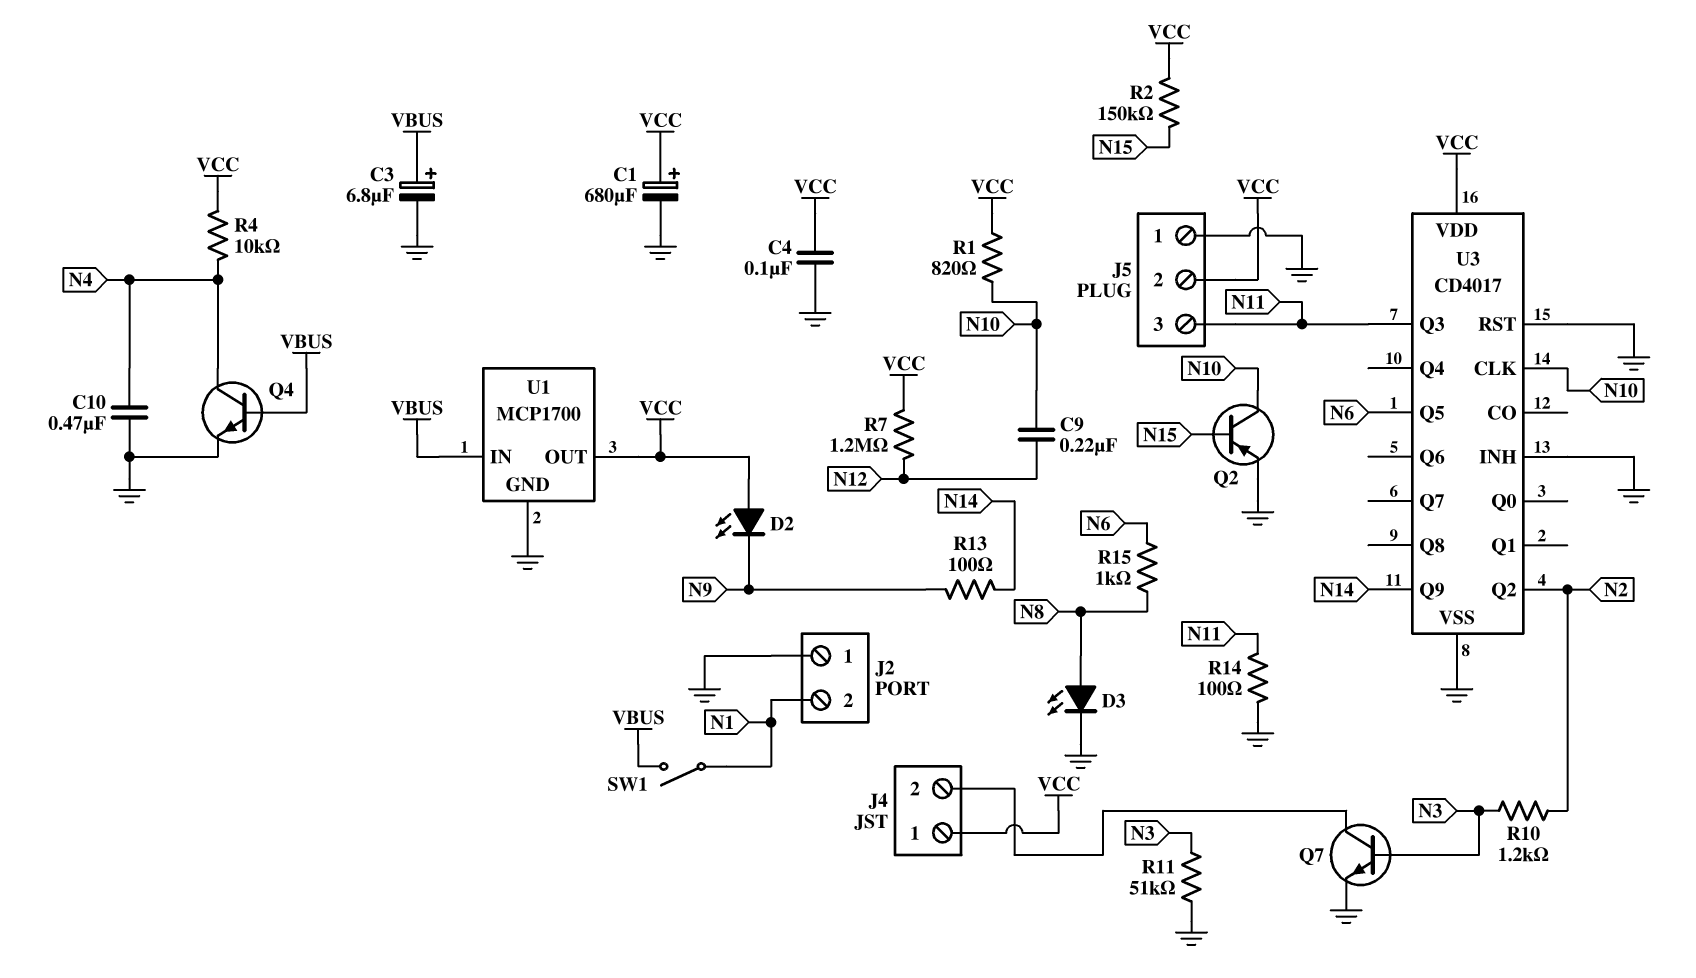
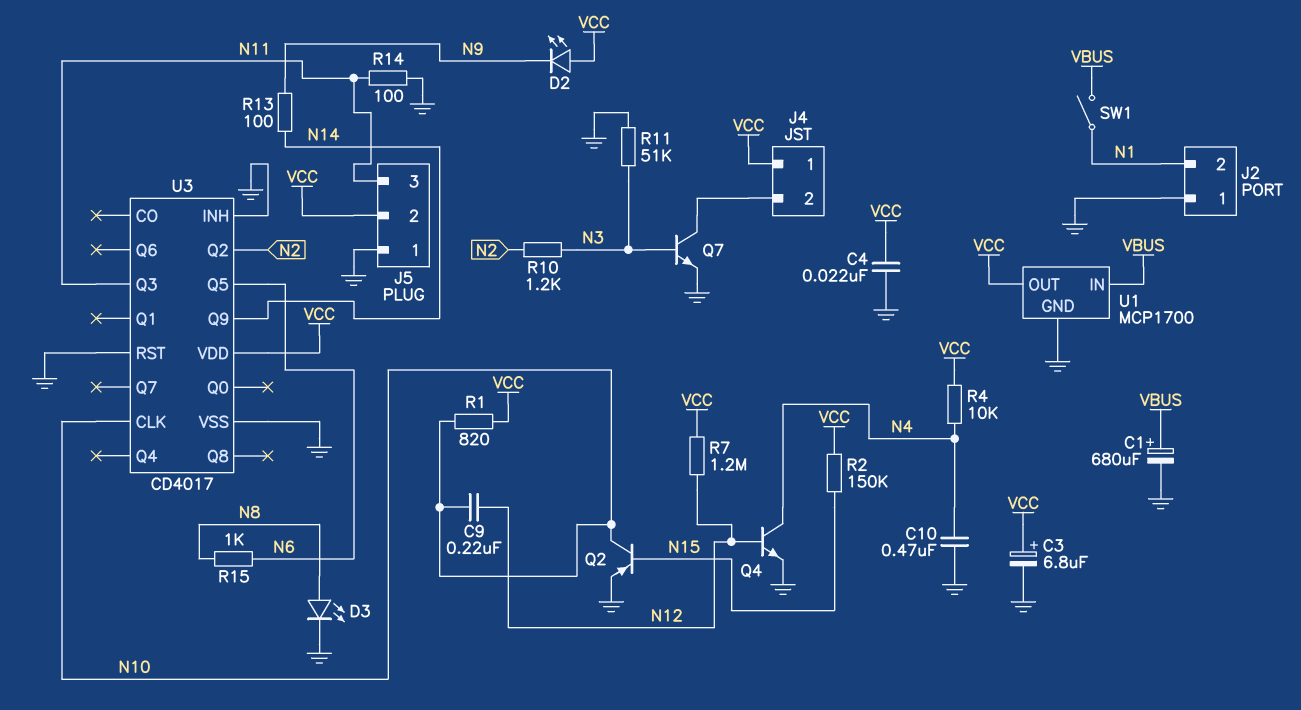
C1: 680uF (plus VCC, minus GND) -> 680uF (plus VBUS, minus GND)
C3: 6.8uF (plus VBUS, minus GND) -> 6.8uF (plus VCC, minus GND)
C4: 100nF (GND, VCC) -> 22nF (GND, VCC)
Q4: NPN (B VBUS, C N4, E GND) -> NPN (B N12, C N4, E GND)

